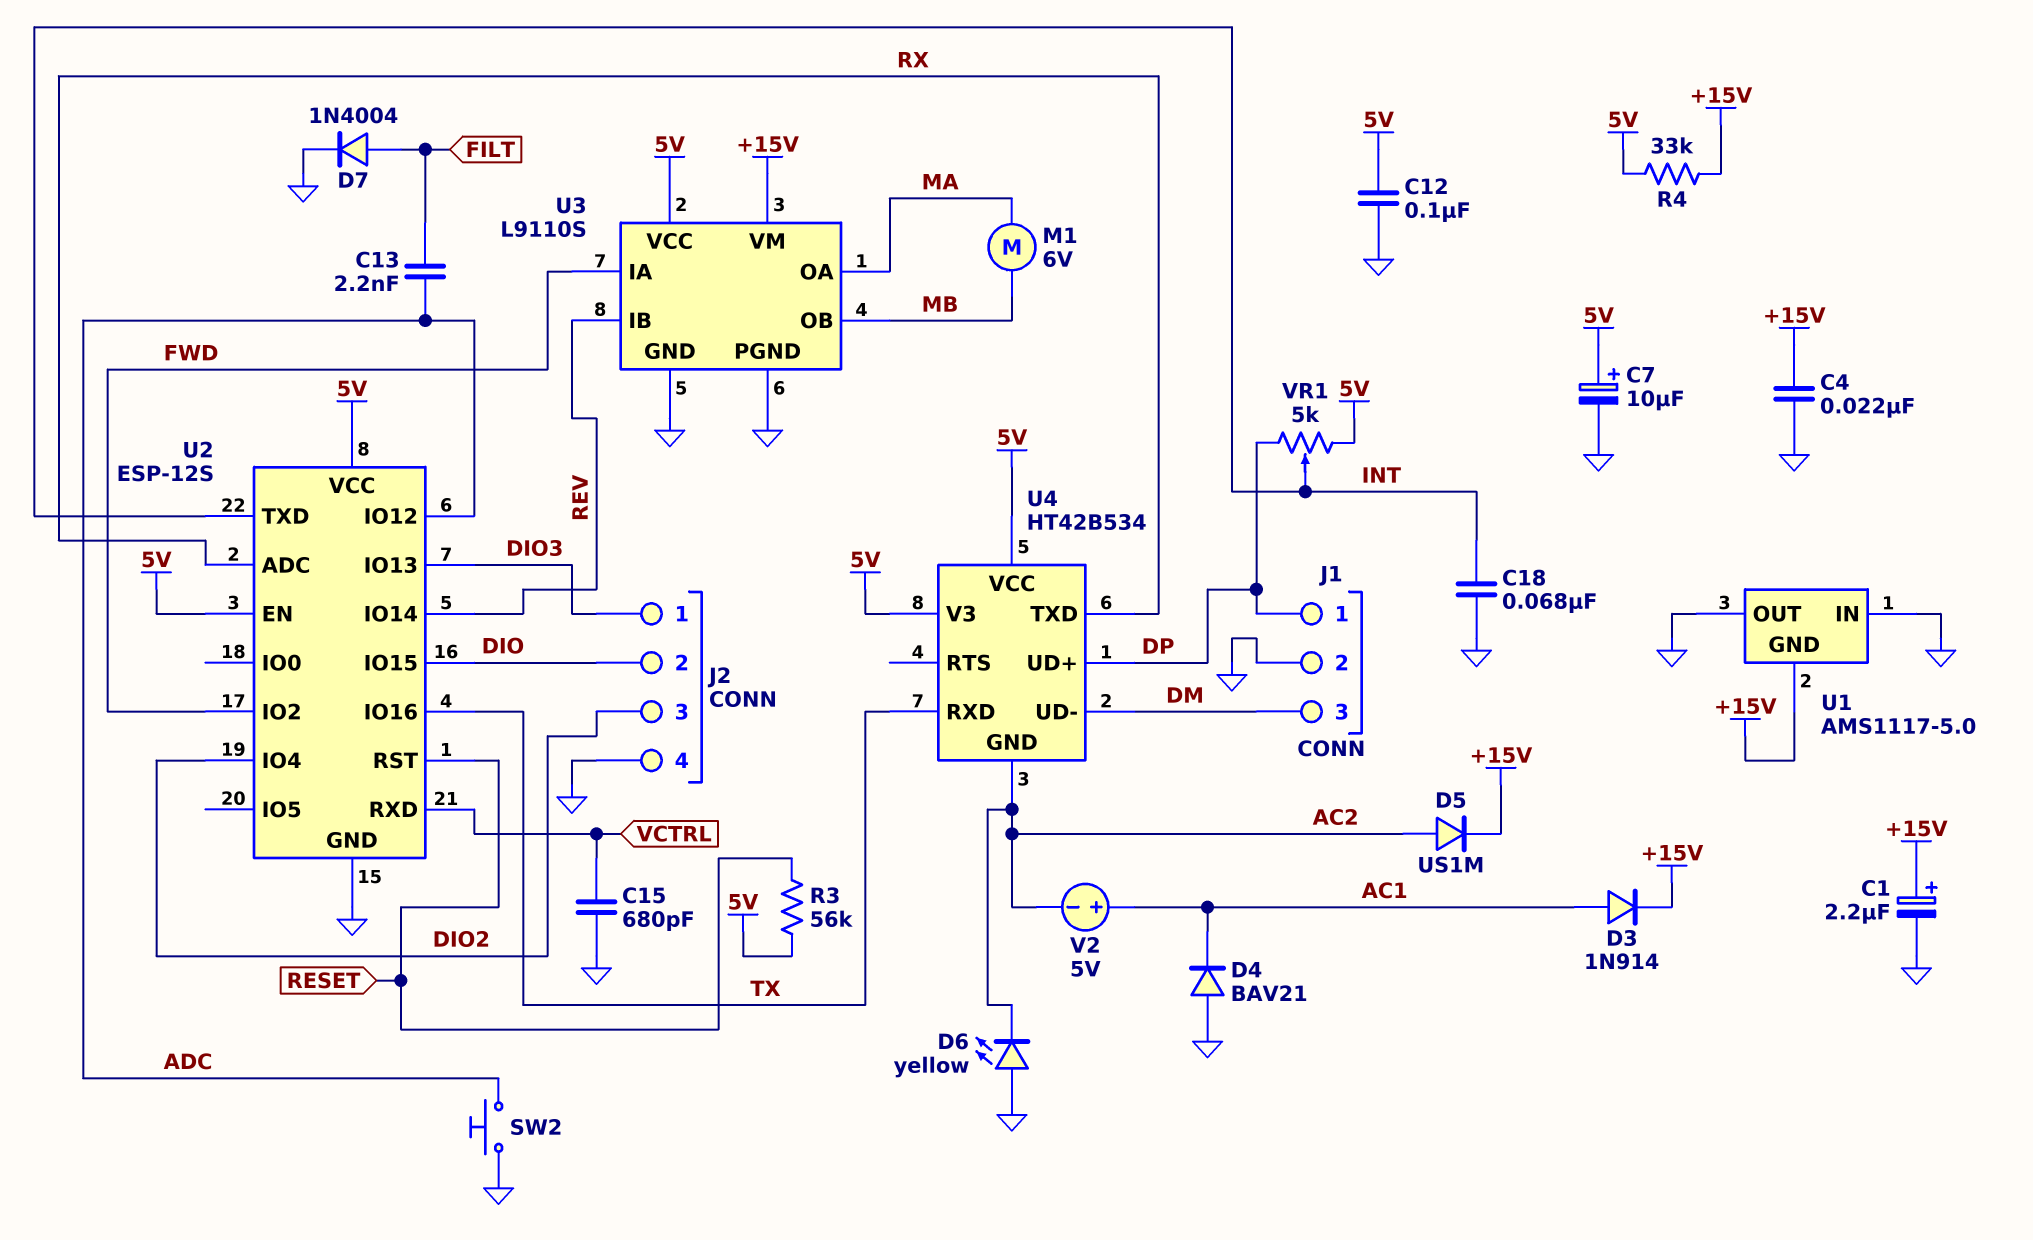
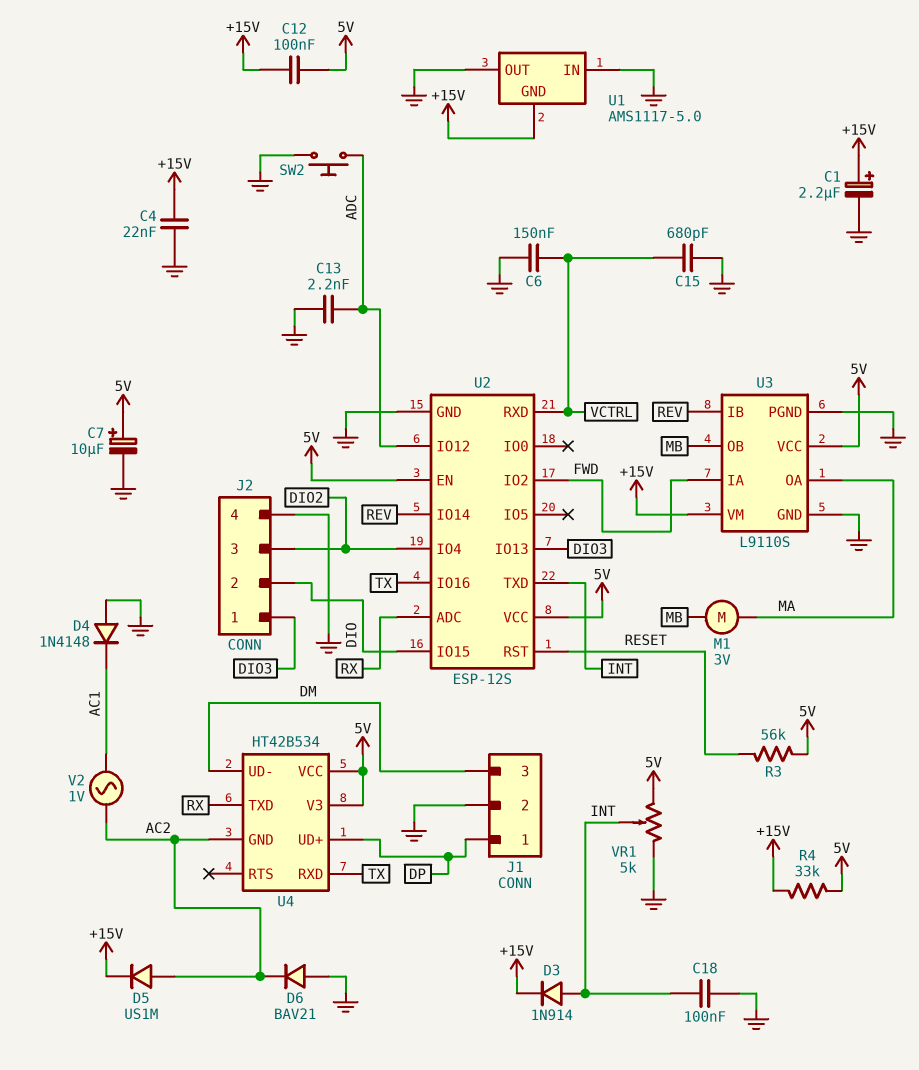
C6: none -> 150nF (GND, VCTRL)
C12: 100nF (5V, GND) -> 100nF (+15V, 5V)
C13: 2.2nF (ADC, FILT) -> 2.2nF (ADC, GND)
C18: 68nF (GND, INT) -> 100nF (GND, INT)
D3: diode 1N914 (A AC1, K +15V) -> diode 1N914 (A INT, K +15V)
D4: diode BAV21 (A GND, K AC1) -> diode 1N4148 (A GND, K AC1)
D6: LED yellow (A GND, K AC2) -> diode BAV21 (A GND, K AC2)
D7: diode 1N4004 (A FILT, K GND) -> none
M1: motor 6V (MA, MB) -> motor 3V (MA, MB)
V2: 5V (plus AC1, minus AC2) -> AC 1V (AC1, AC2)
VR1: 5k (5V, DP, wiper INT) -> 5k (5V, GND, wiper INT)

